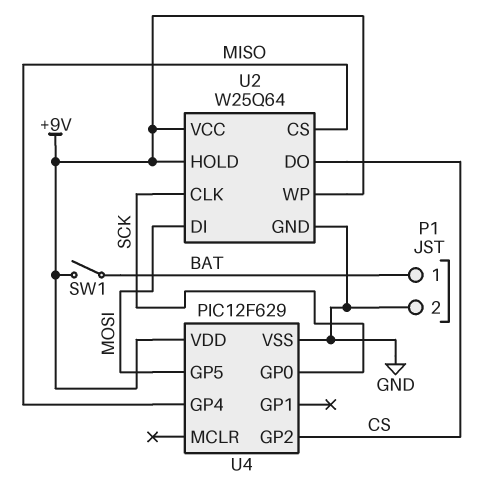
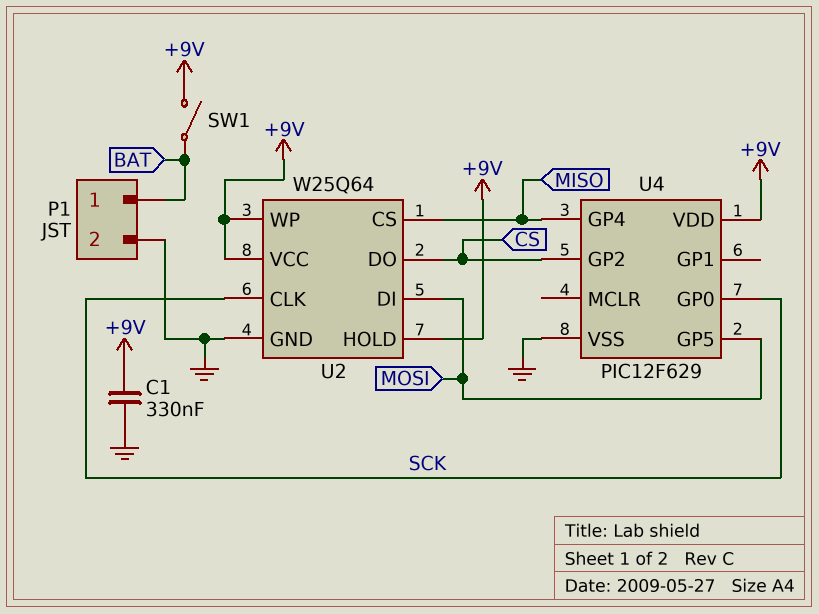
C1: none -> 330nF (+9V, GND)

